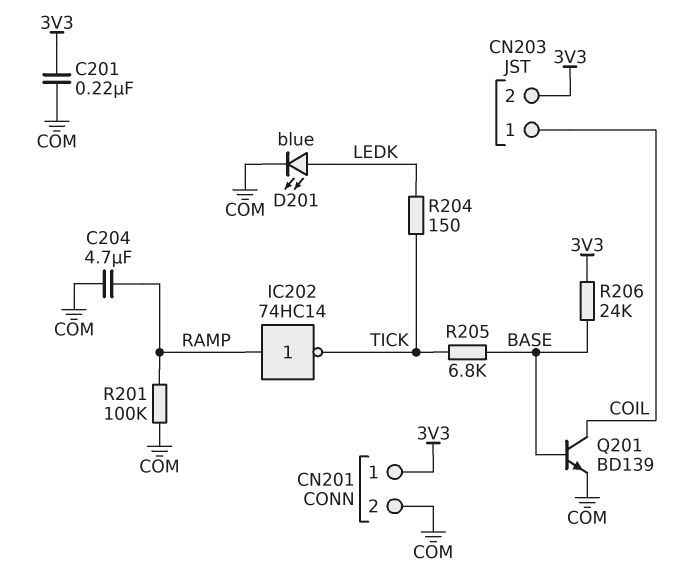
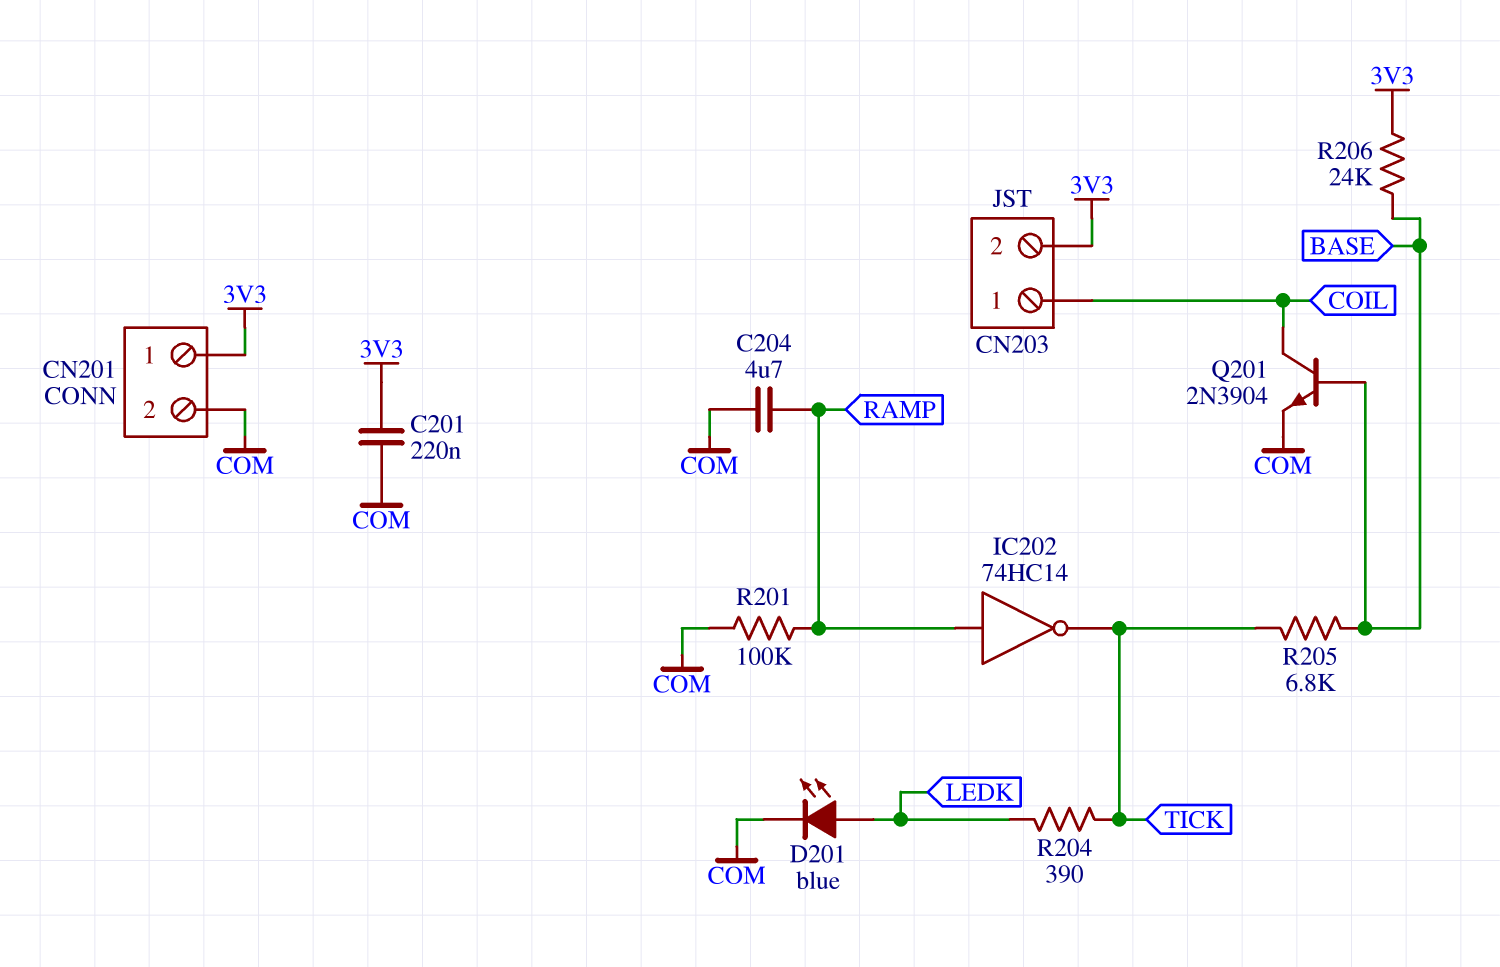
Q201: NPN BD139 (B BASE, C COIL, E COM) -> NPN 2N3904 (B BASE, C COIL, E COM)
R204: 150 (LEDK, TICK) -> 390 (LEDK, TICK)

